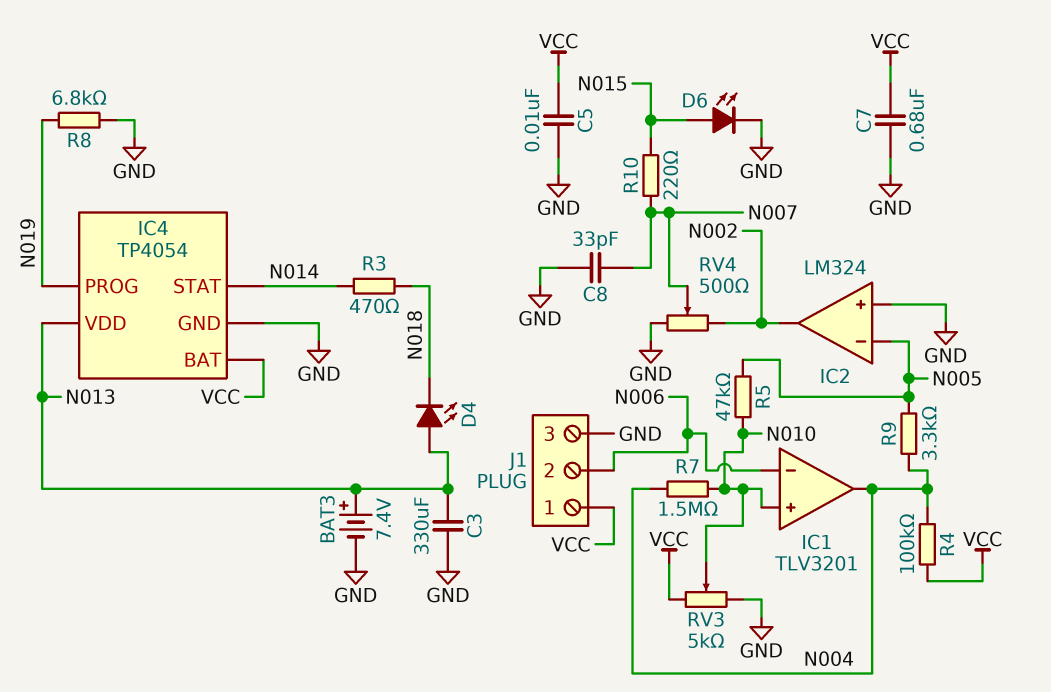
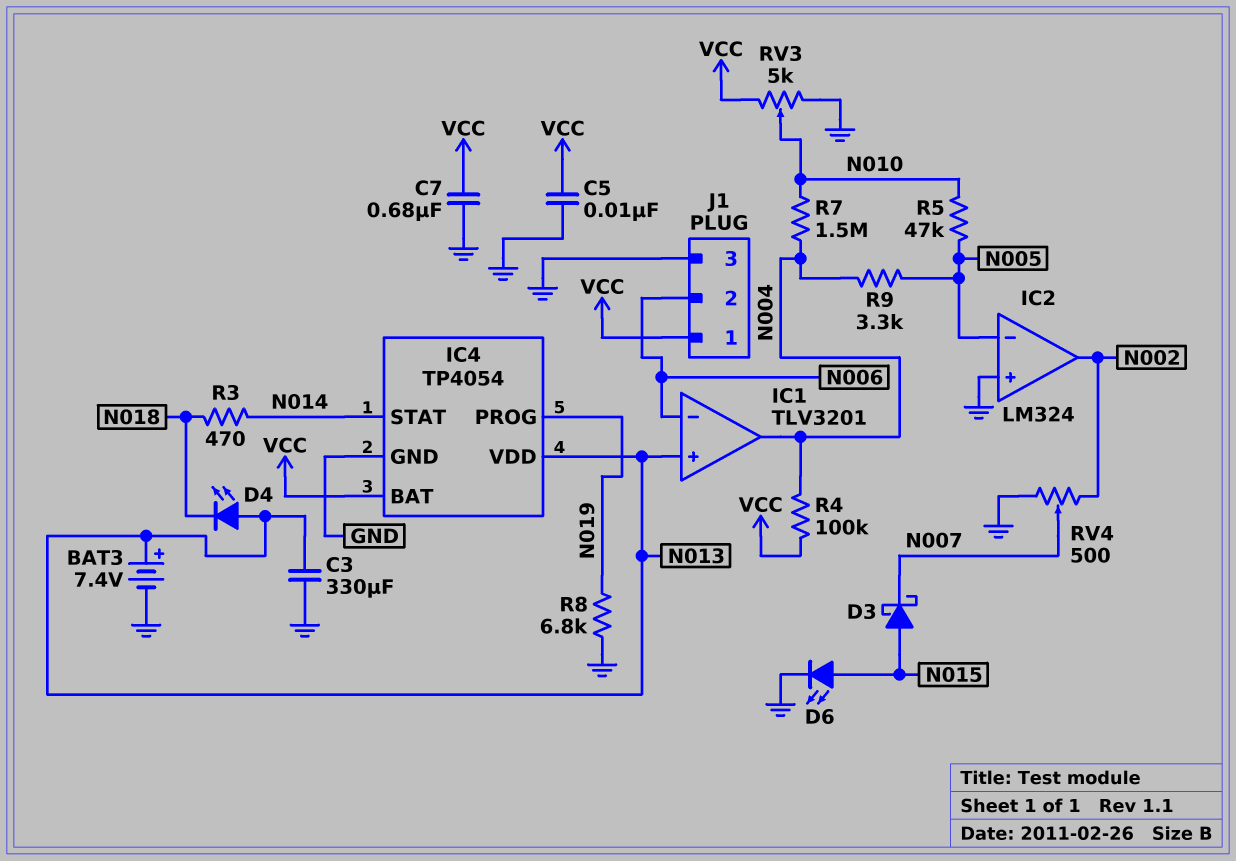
C8: 33pF (GND, N007) -> none
D3: none -> schottky (A N015, K N007)
IC1 pin in+: N010 -> N013
R10: 220 (N007, N015) -> none

